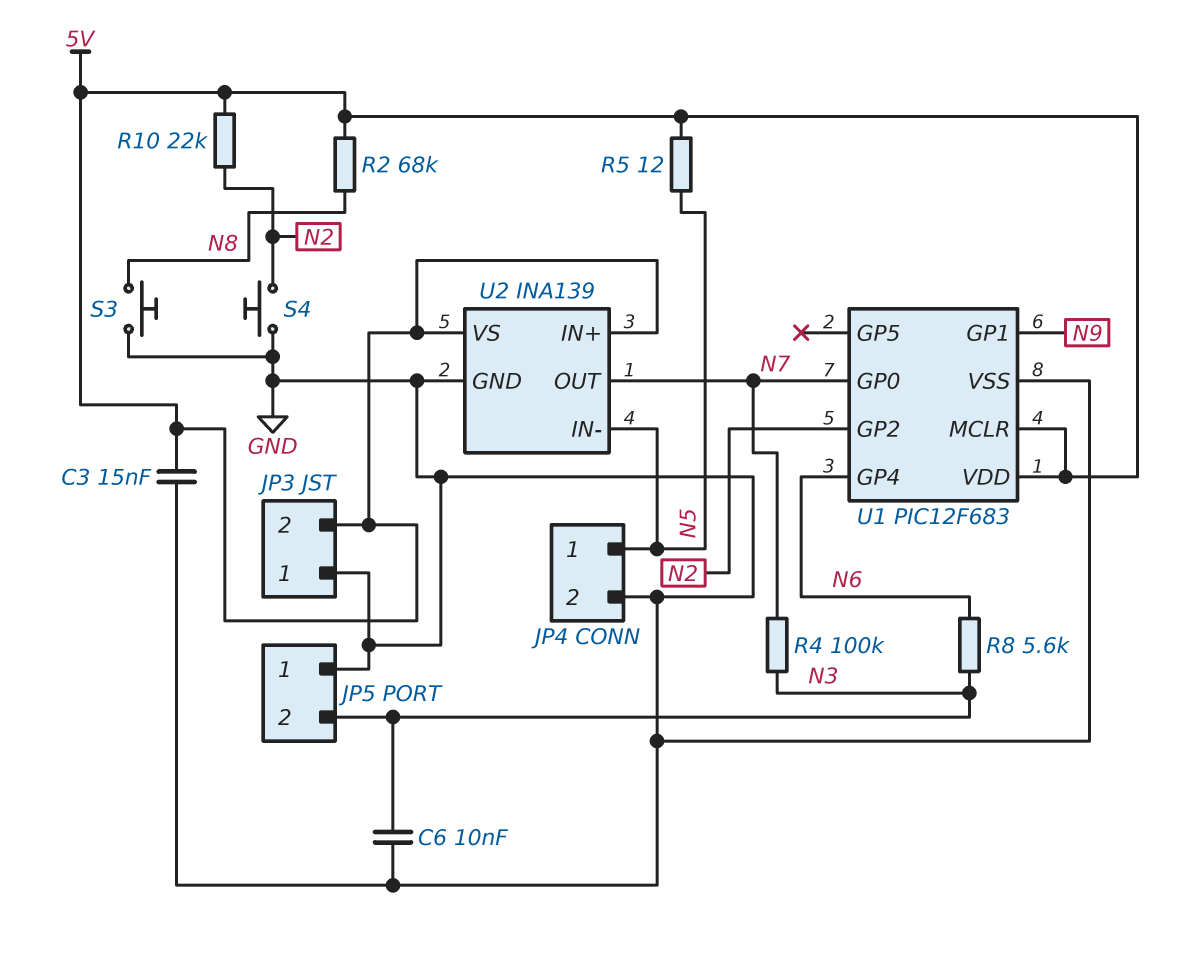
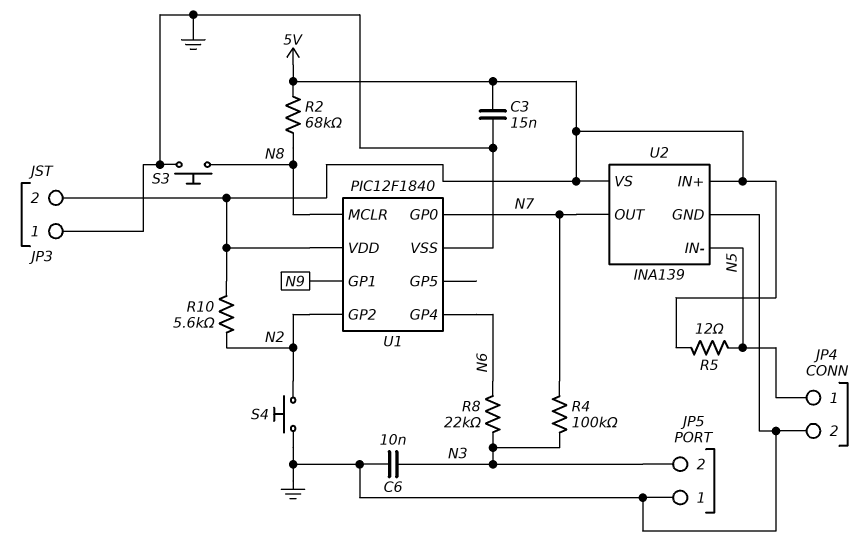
R8: 5.6k (N3, N6) -> 22k (N3, N6)
R10: 22k (5V, N2) -> 5.6k (5V, N2)
U1: PIC12F683 -> PIC12F1840
U1 pin MCLR: 5V -> N8

